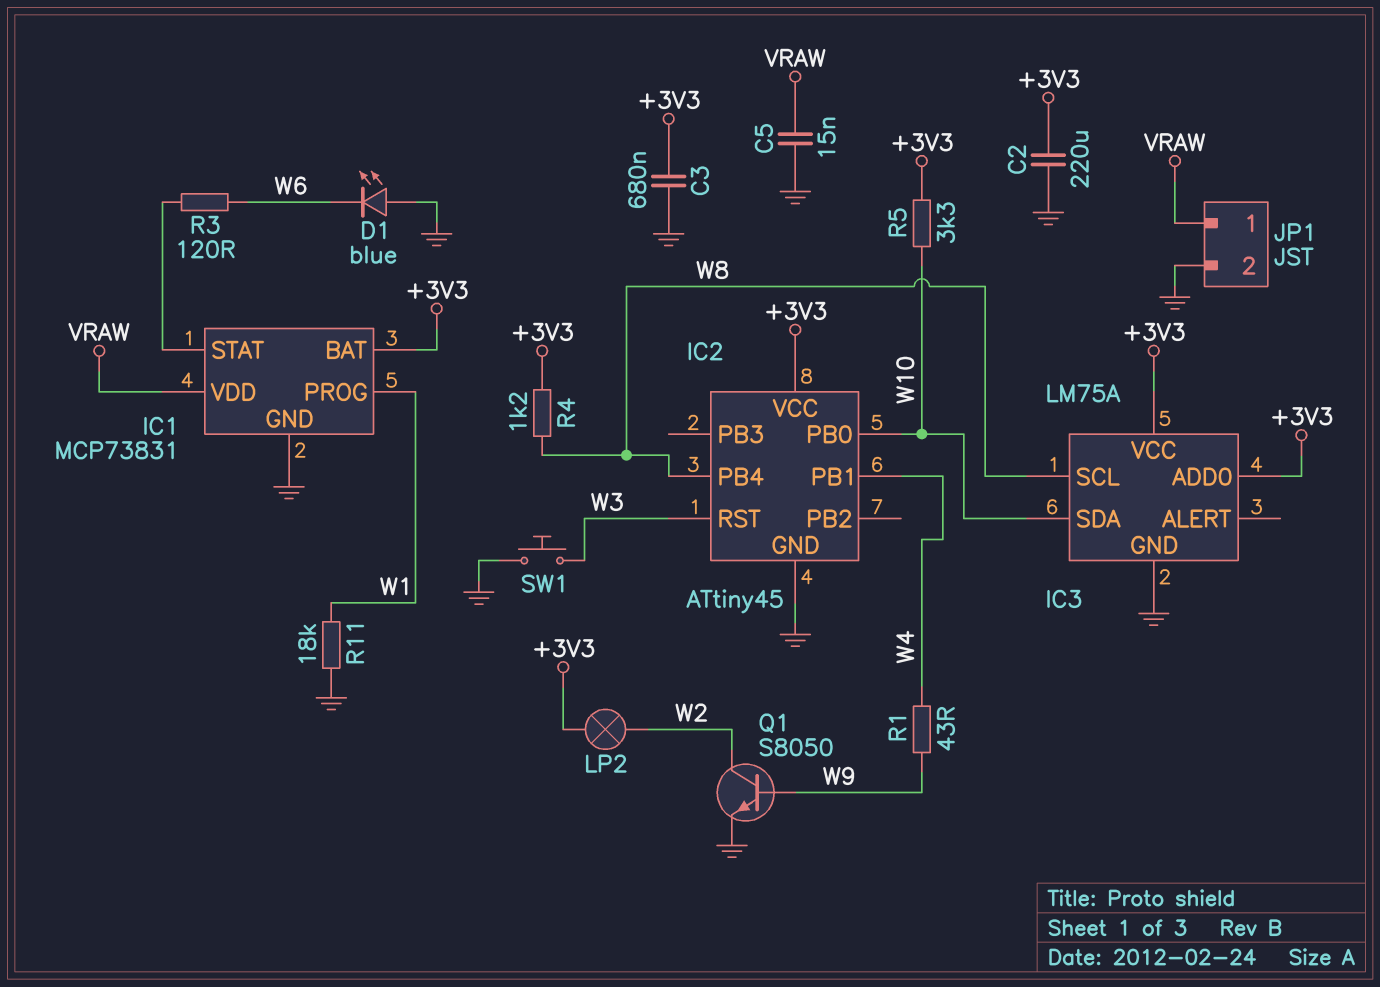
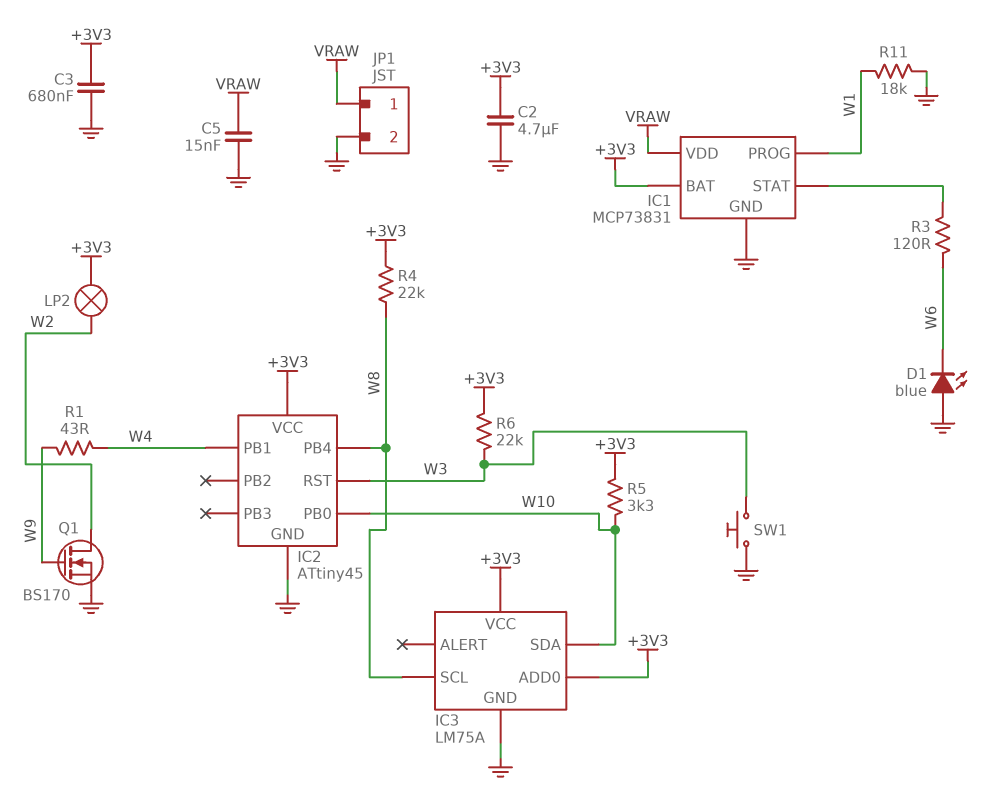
C2: 220uF (+3V3, GND) -> 4.7uF (+3V3, GND)
Q1: NPN S8050 (B W9, C W2, E GND) -> NMOS BS170 (G W9, D W2, S GND)
R4: 1.2k (+3V3, W8) -> 22k (+3V3, W8)
R6: none -> 22k (+3V3, W3)

